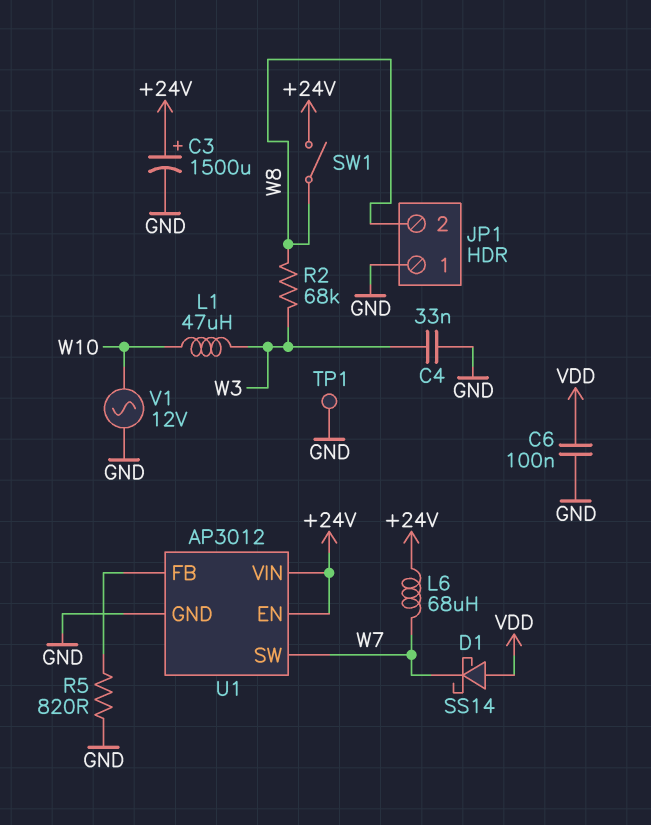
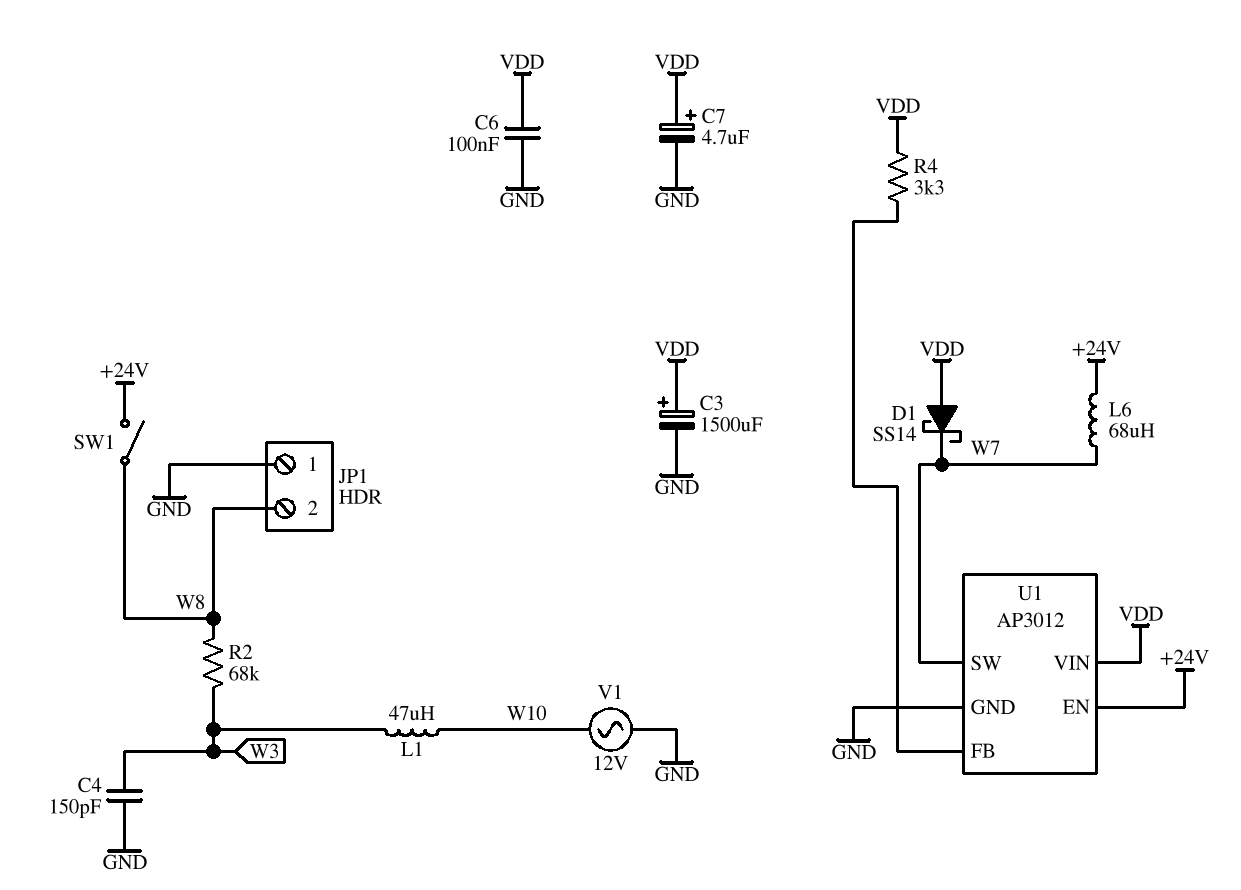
C3: 1500uF (plus +24V, minus GND) -> 1500uF (plus VDD, minus GND)
C4: 33nF (GND, W3) -> 150pF (GND, W3)
C7: none -> 4.7uF (plus VDD, minus GND)
R4: none -> 3.3k (U1/FB, VDD)
R5: 820 (GND, U1/FB) -> none
TP1: test point (GND) -> none
U1 pin VIN: +24V -> VDD

